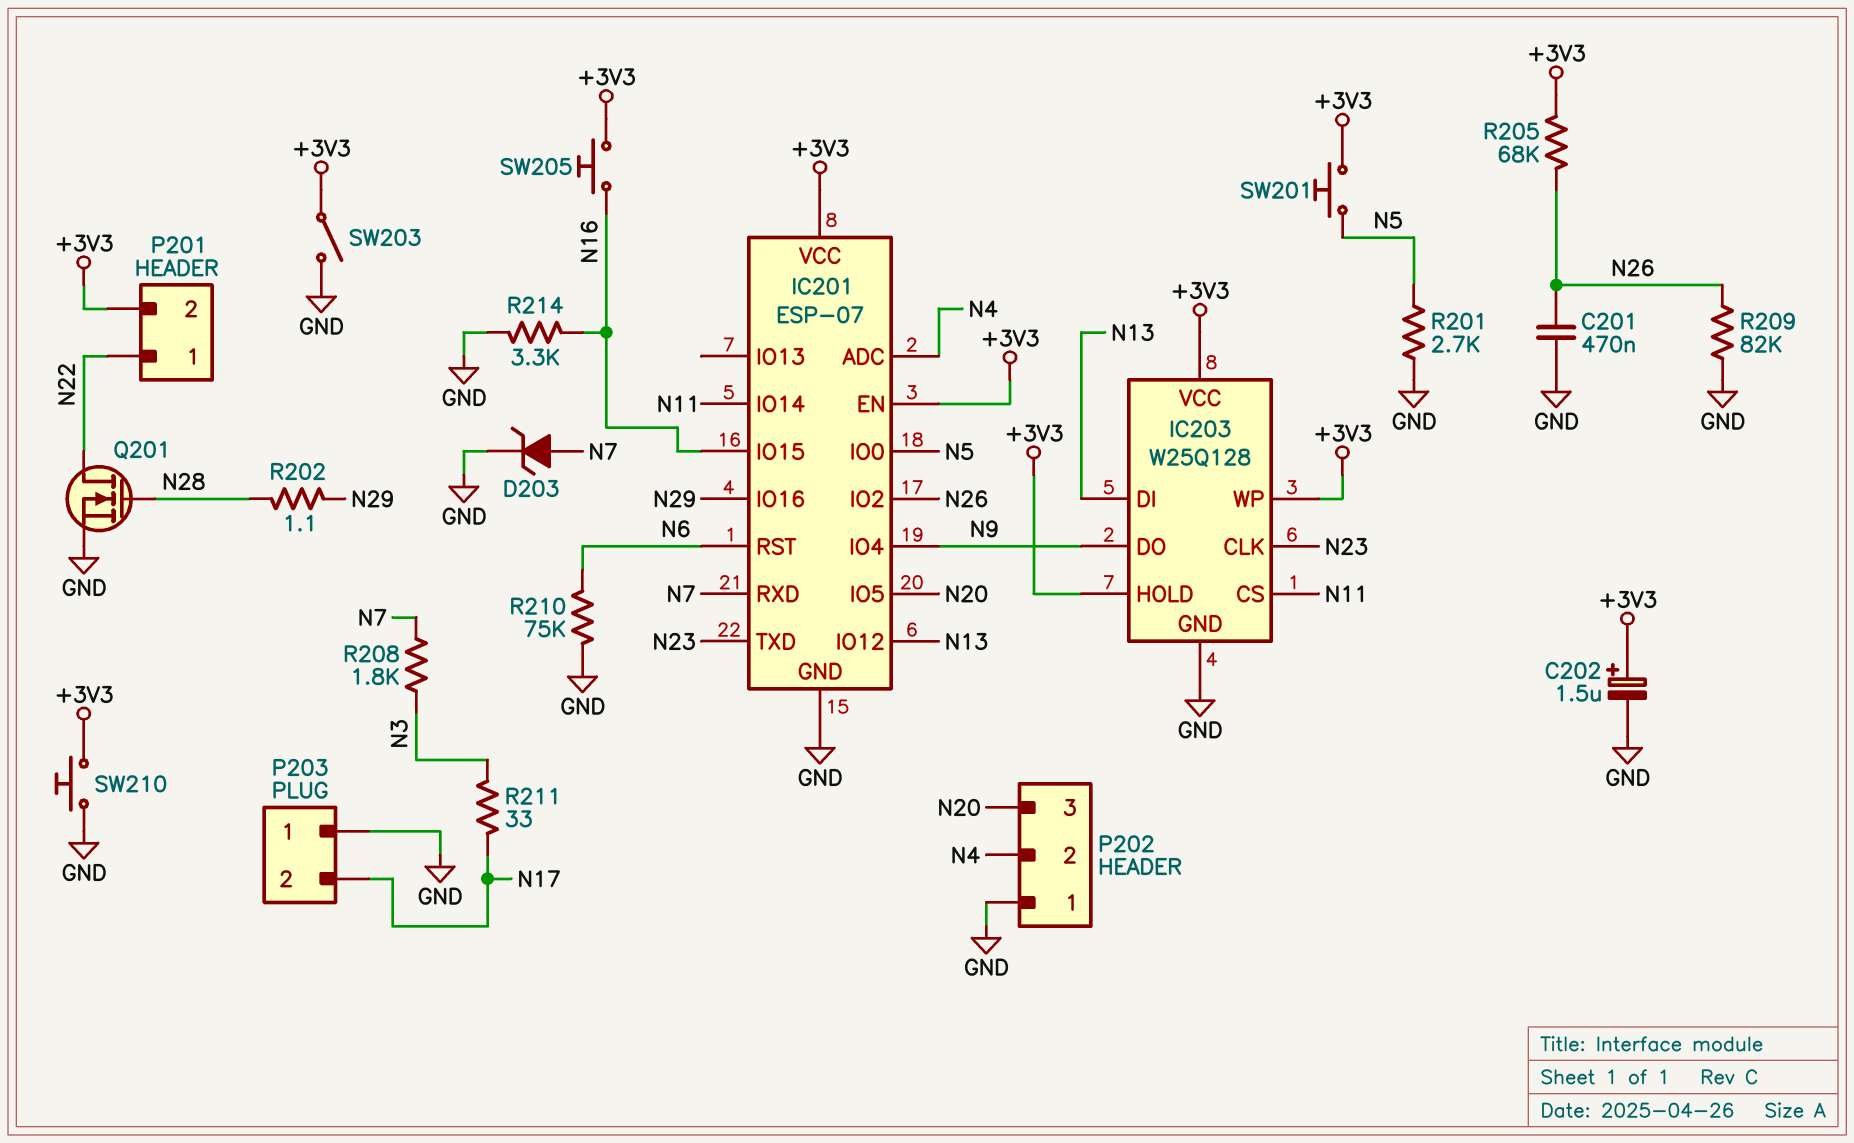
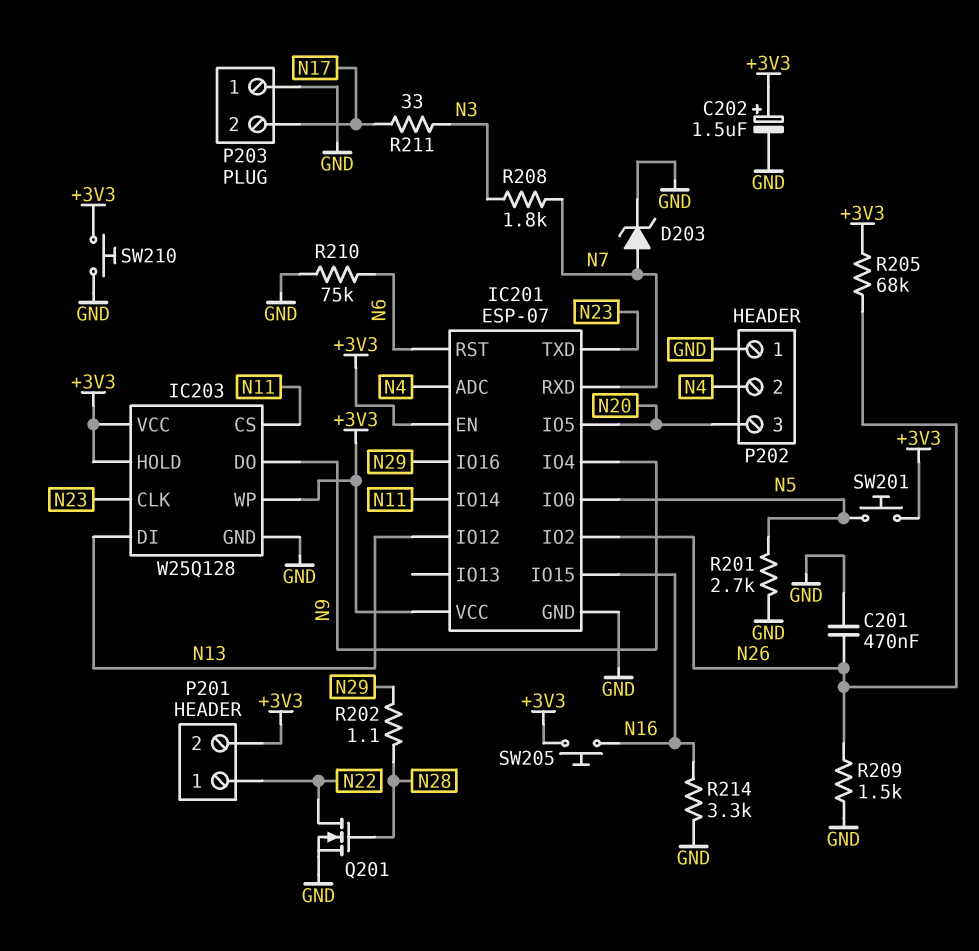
R209: 82k (GND, N26) -> 1.5k (GND, N26)
SW203: switch (+3V3, GND) -> none

